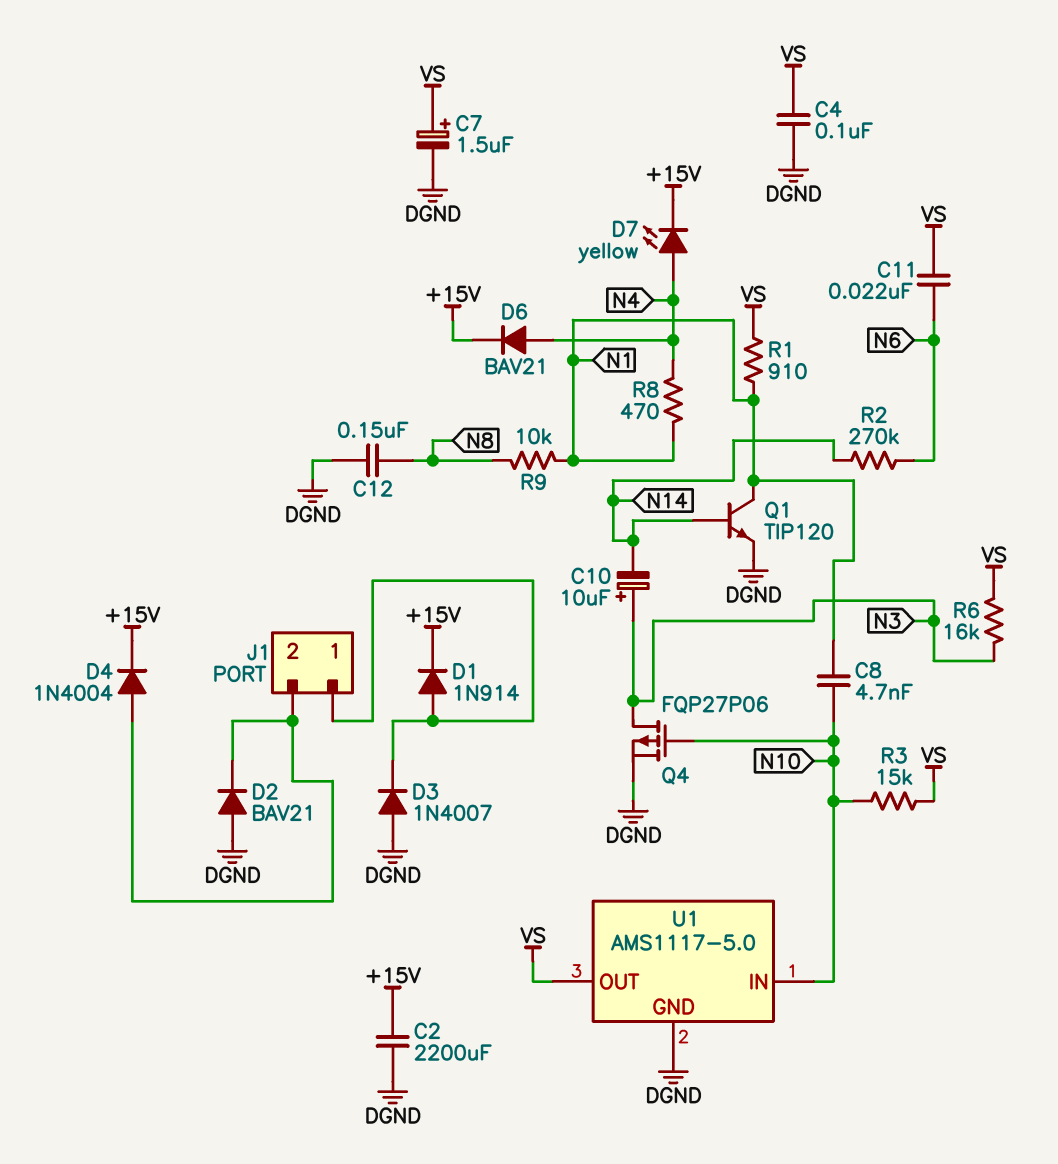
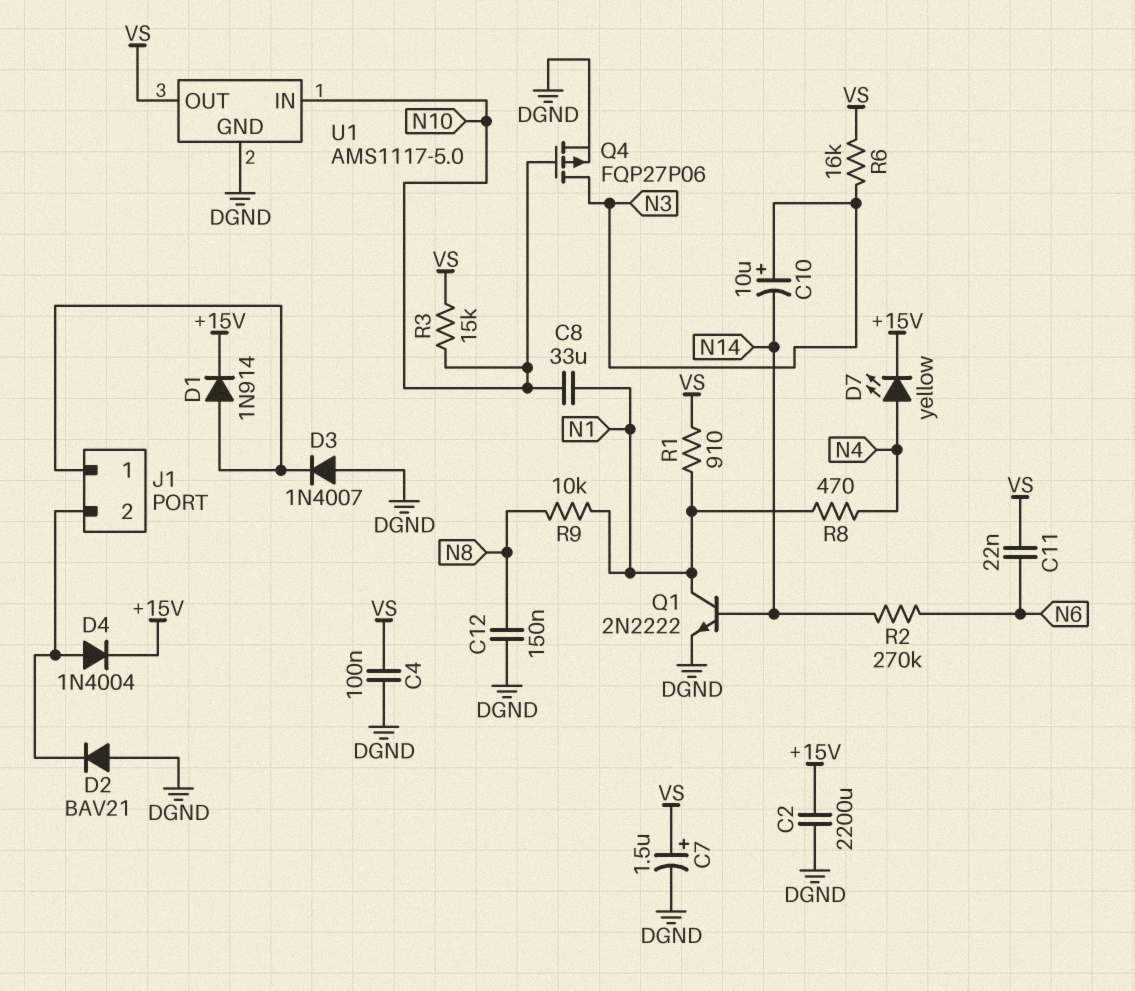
C8: 4.7nF (N1, N10) -> 33uF (N1, N10)
D6: diode BAV21 (A N4, K +15V) -> none
Q1: NPN TIP120 (B N14, C N1, E DGND) -> NPN 2N2222 (B N14, C N1, E DGND)

